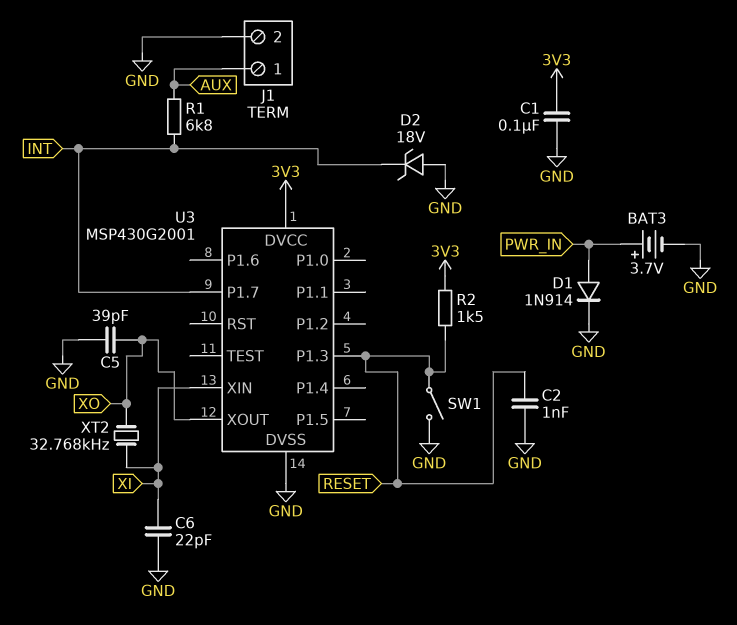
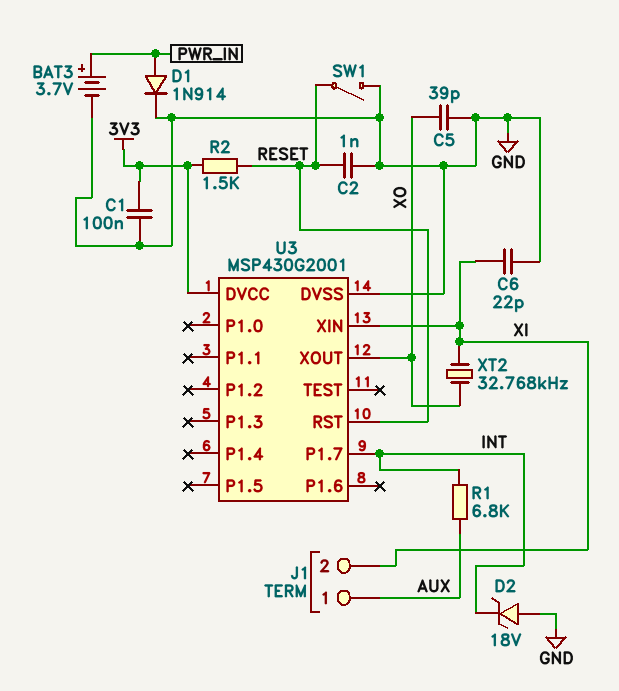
J1 pin 2: GND -> XI
U3 pin P1.3: RESET -> none
U3 pin RST: none -> RESET

